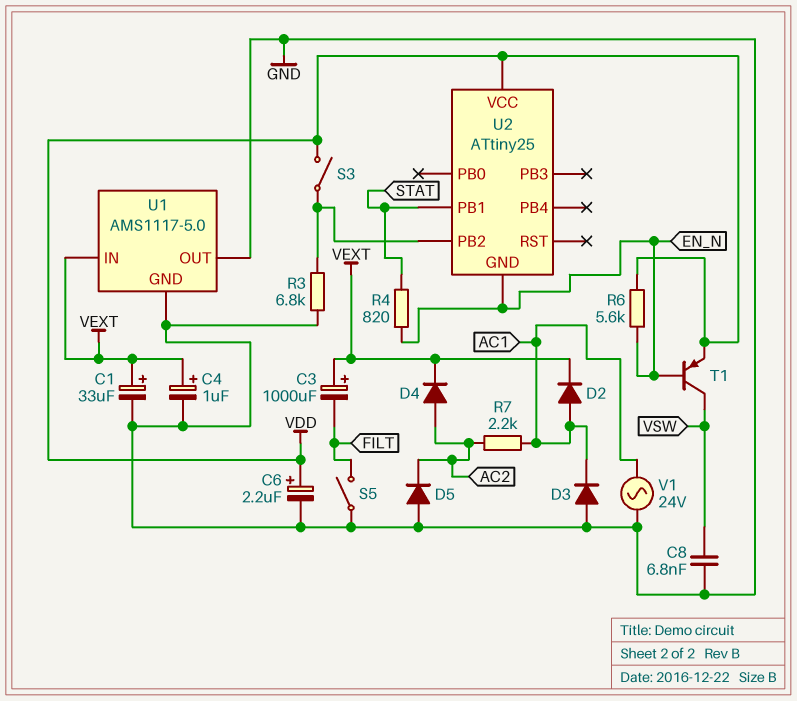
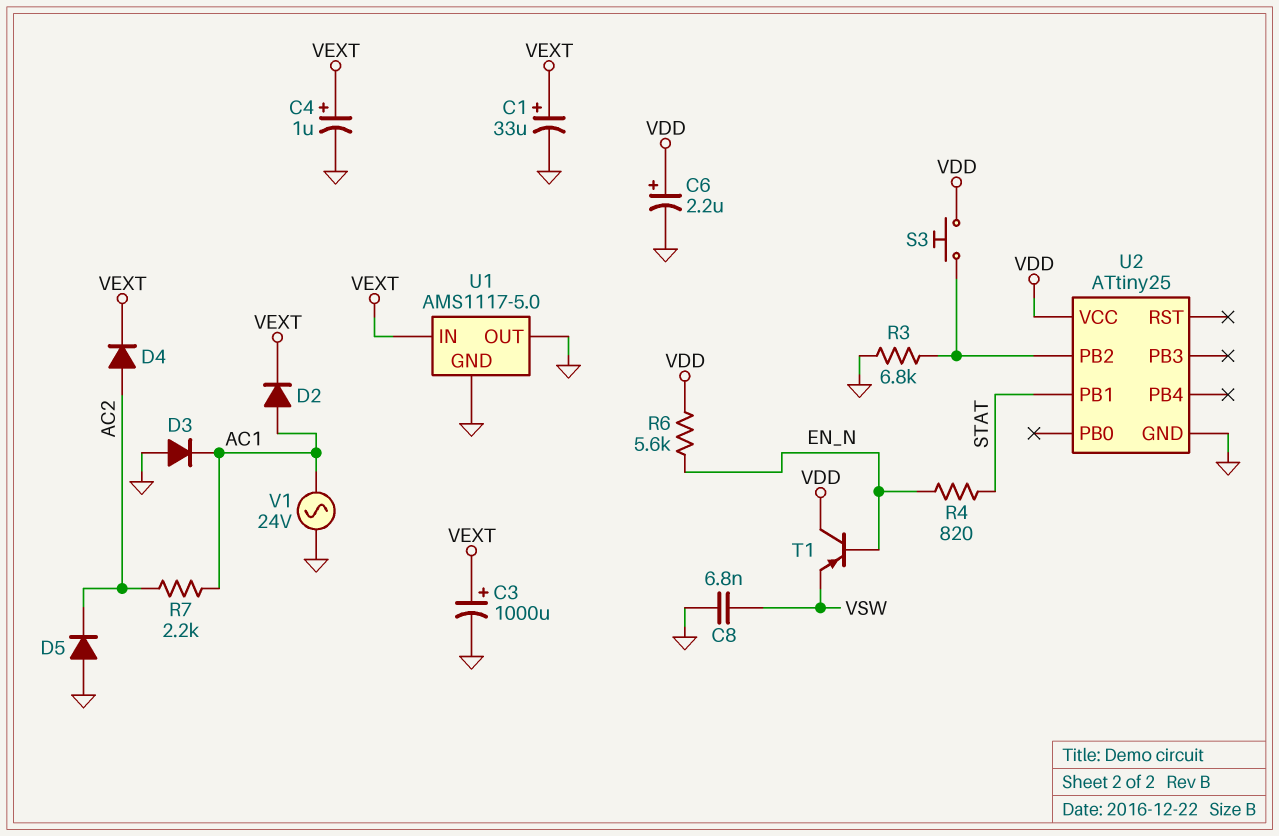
C3: 1000uF (plus VEXT, minus FILT) -> 1000uF (plus VEXT, minus GND)
S3: switch (U2/PB2, VDD) -> button (U2/PB2, VDD)
S5: switch (FILT, GND) -> none
T1: PNP (B EN_N, C VSW, E VDD) -> PNP (B EN_N, C VDD, E VSW)
U2 pin GND: EN_N -> GND

